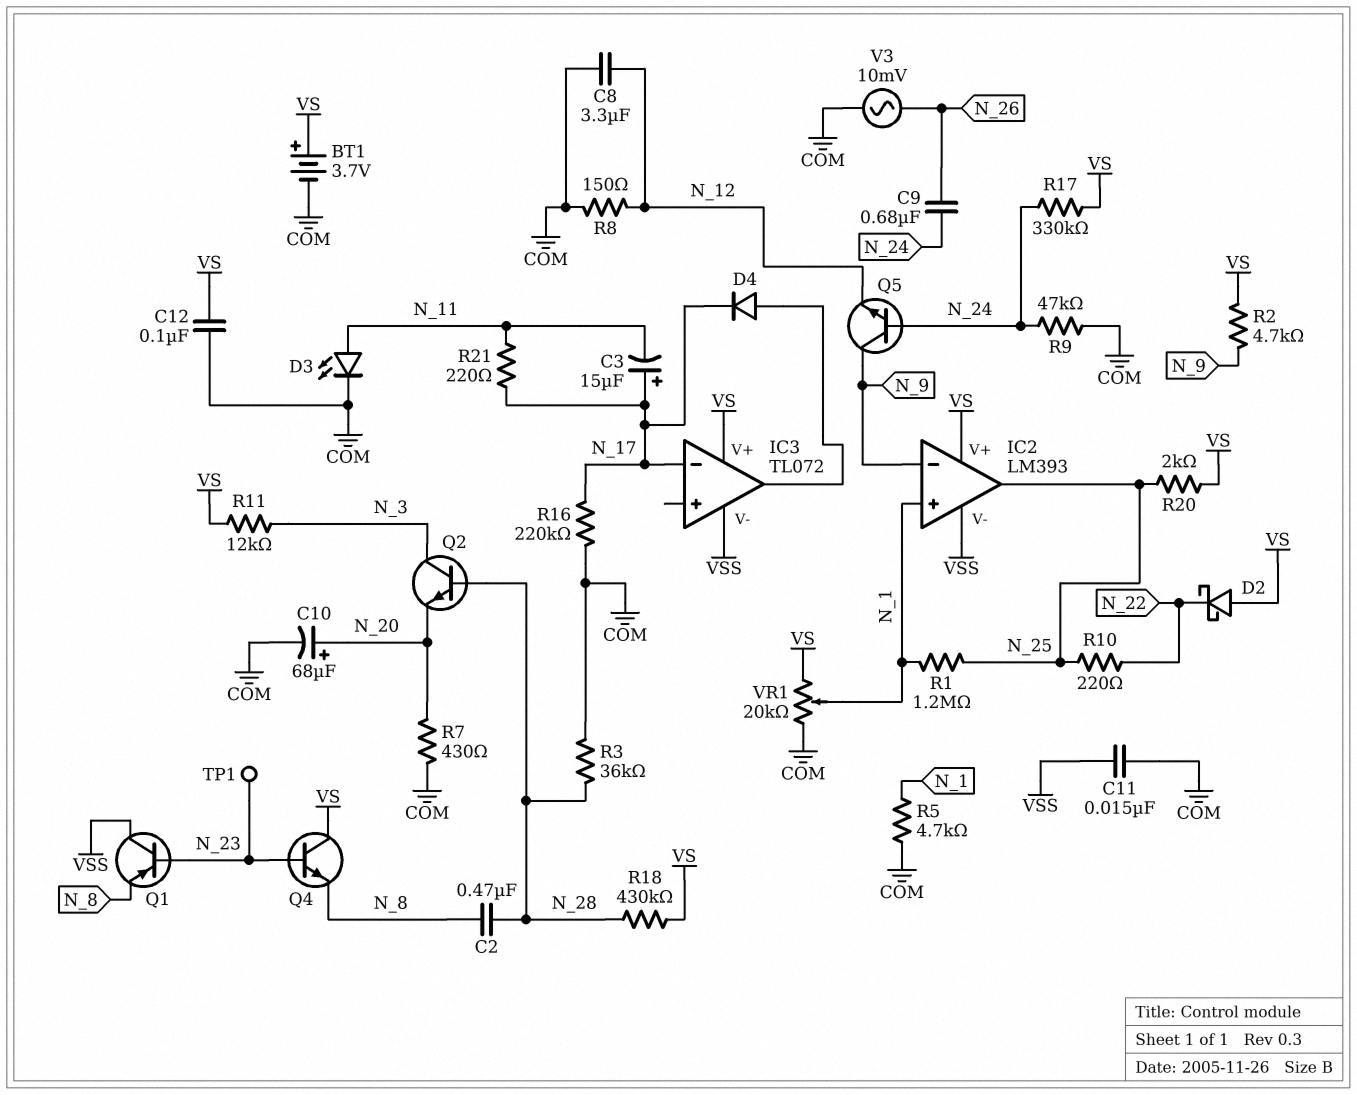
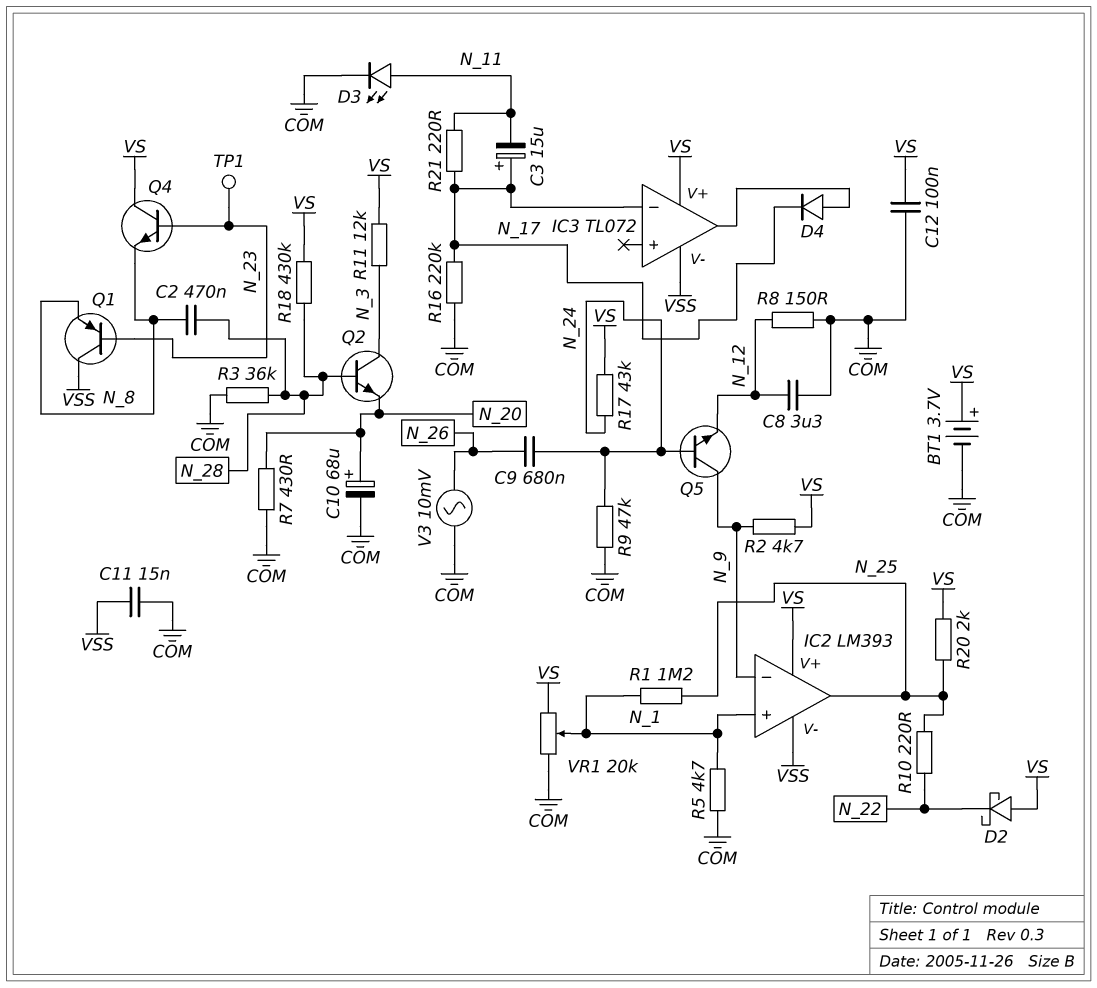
R17: 330k (N_24, VS) -> 43k (N_24, VS)

